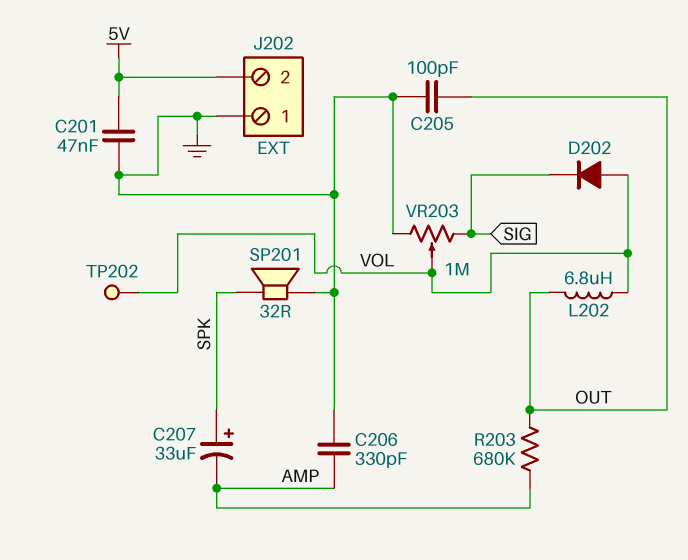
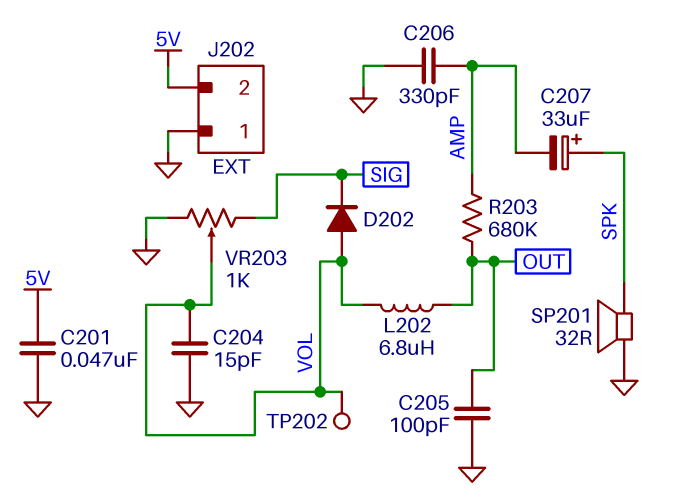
C204: none -> 15pF (GND, VOL)
VR203: 1M (GND, SIG, wiper VOL) -> 1k (GND, SIG, wiper VOL)

